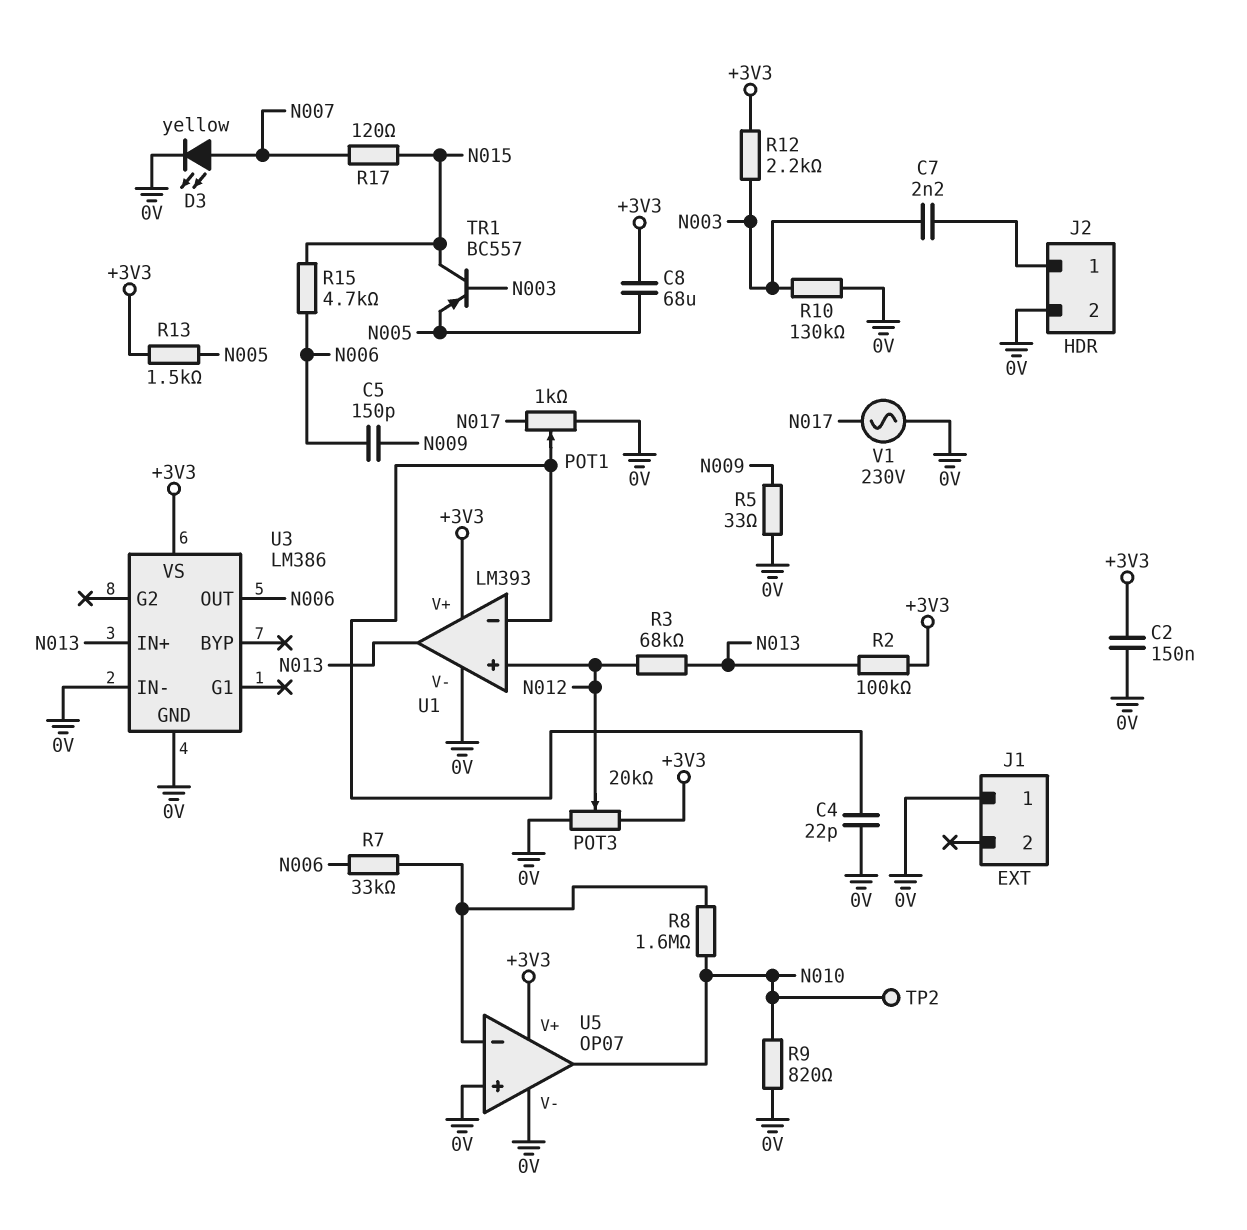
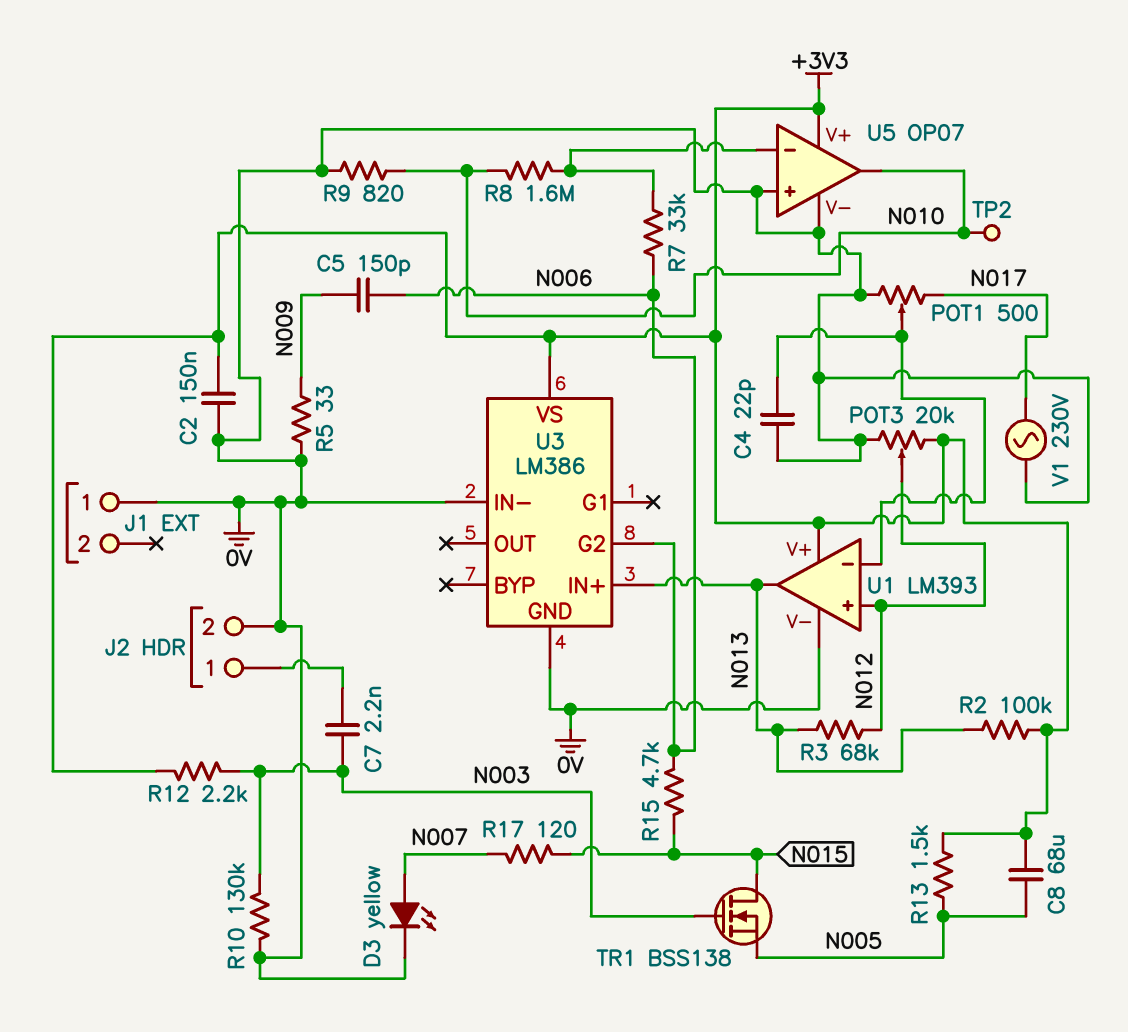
POT1: 1k (0V, N017, wiper U1/in-) -> 500 (0V, N017, wiper U1/in-)
TR1: PNP BC557 (B N003, C N015, E N005) -> NMOS BSS138 (G N003, D N015, S N005)
U3 pin G2: none -> N006
U3 pin OUT: N006 -> none

